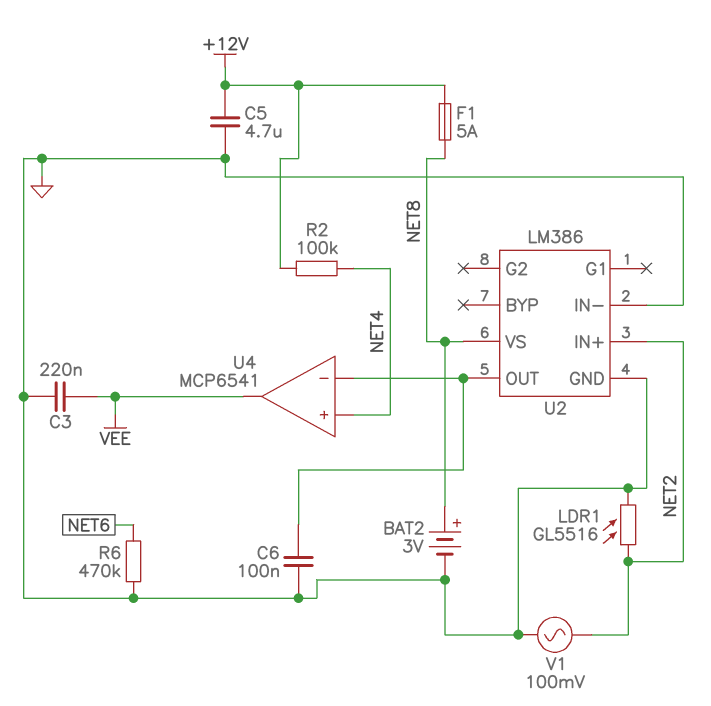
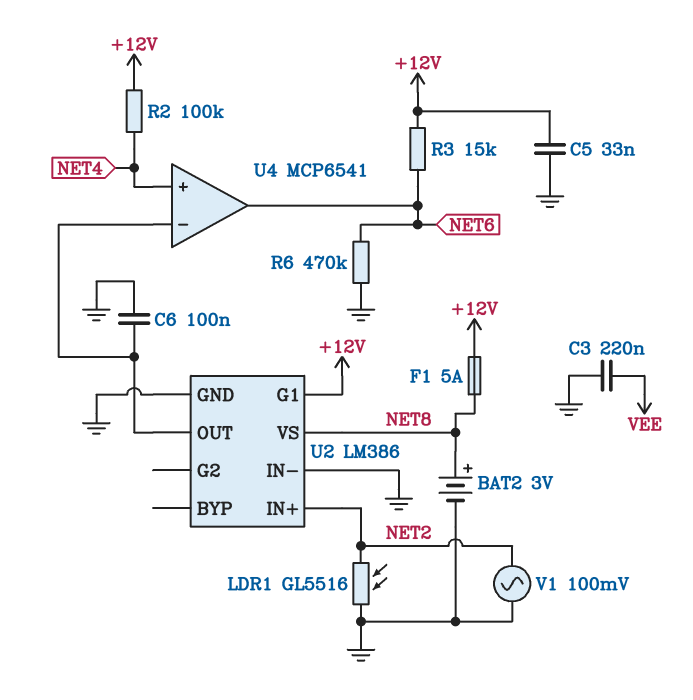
C5: 4.7uF (+12V, GND) -> 33nF (+12V, GND)
R3: none -> 15k (+12V, NET6)
U2 pin G1: none -> +12V
U4 pin out: VEE -> NET6

